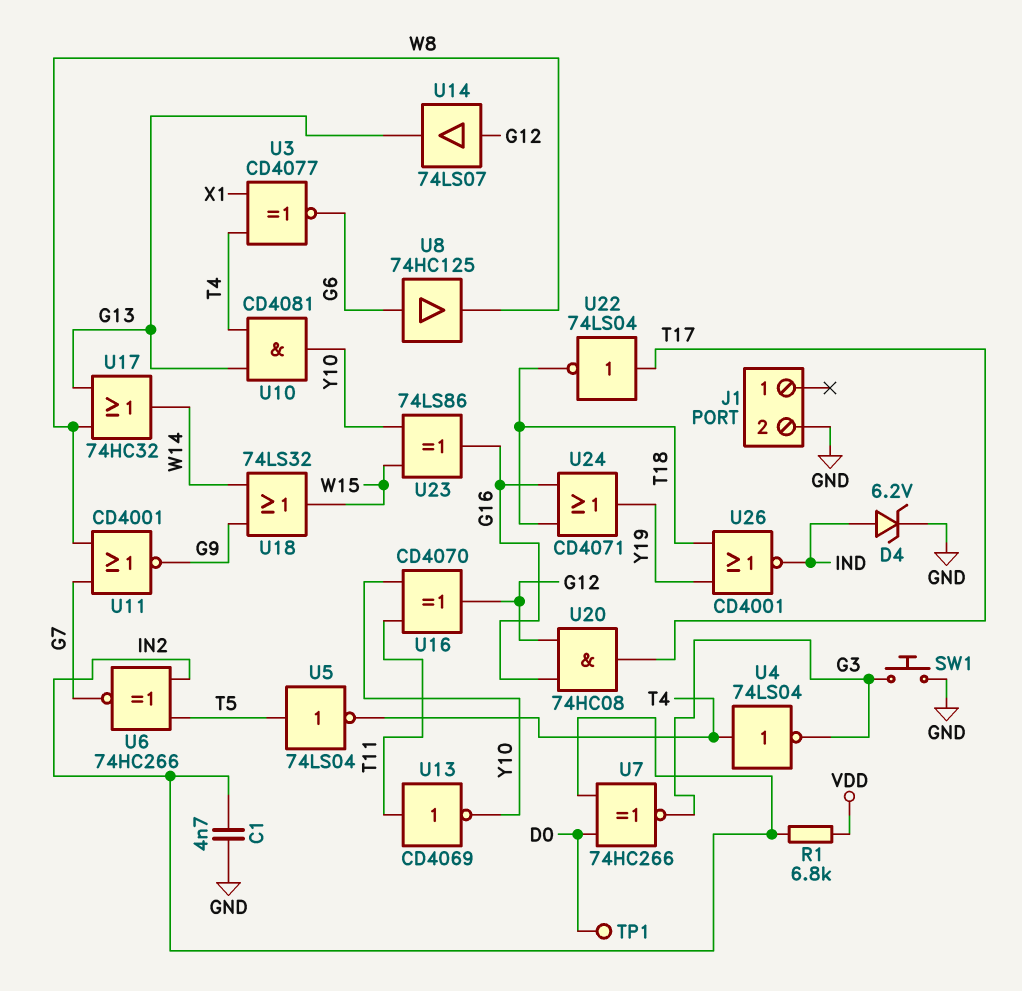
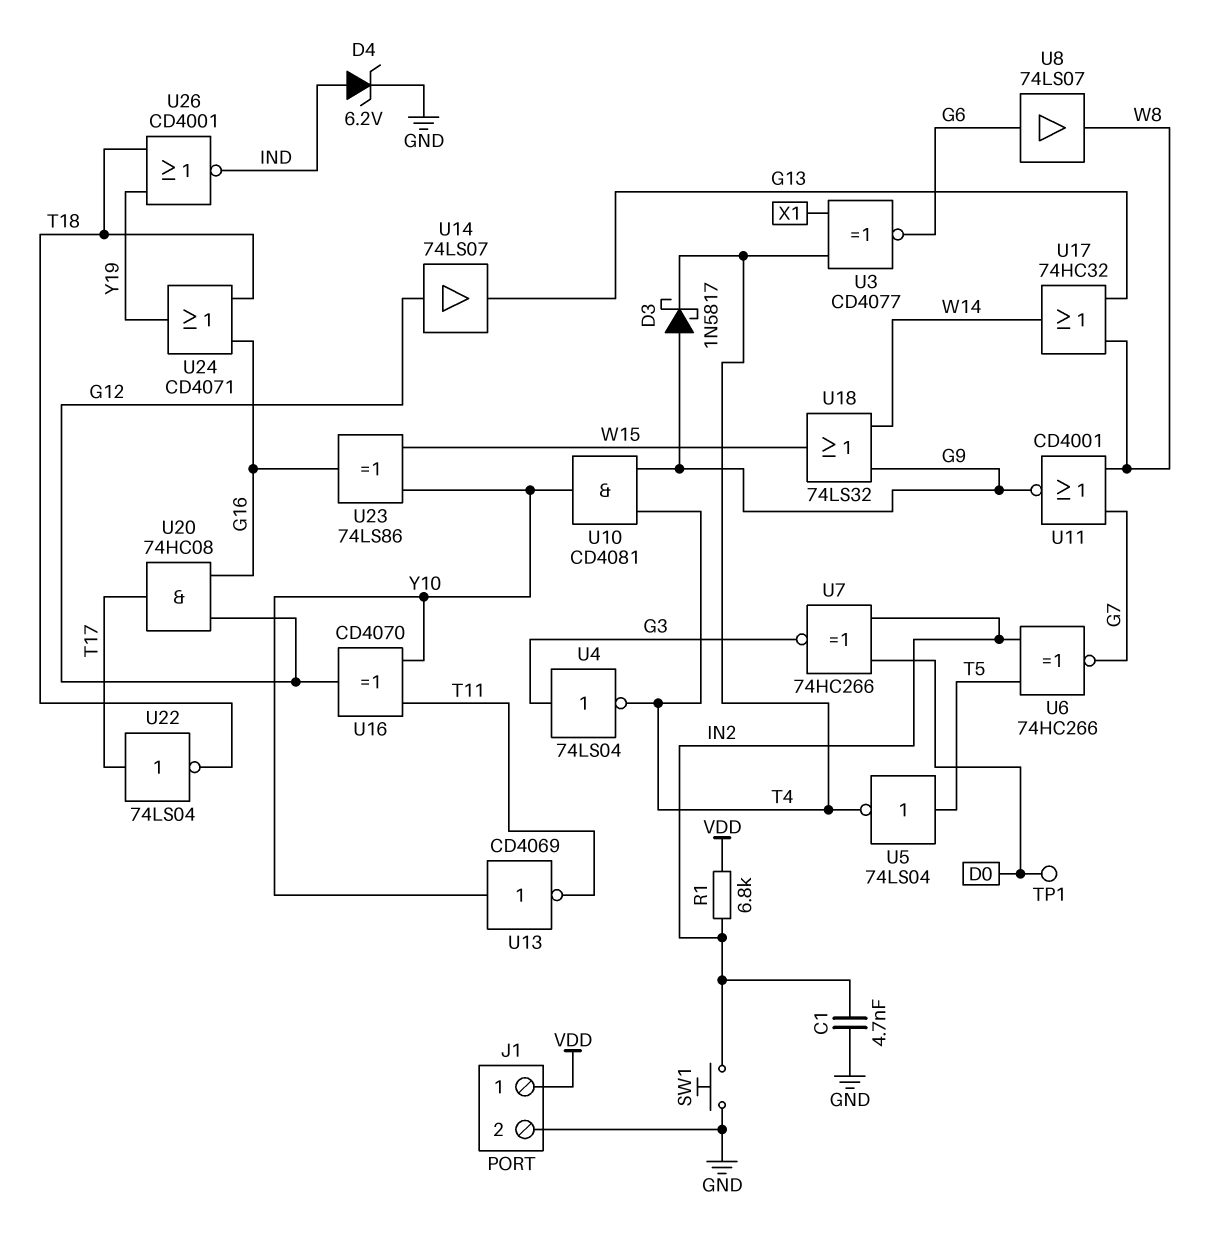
D3: none -> schottky 1N5817 (A G9, K T4)
J1 pin 1: none -> VDD
SW1: button (G3, GND) -> button (GND, IN2)
U4: NOT 74LS04 (in T4, out G3) -> NOT 74LS04 (in G3, out T4)
U8: buffer 74HC125 (in G6, out W8) -> buffer 74LS07 (in G6, out W8)
U10: AND CD4081 (in G13, in T4, out Y10) -> AND CD4081 (in G9, in T4, out Y10)
U13: NOT CD4069 (in T11, out Y10) -> NOT CD4069 (in Y10, out T11)

